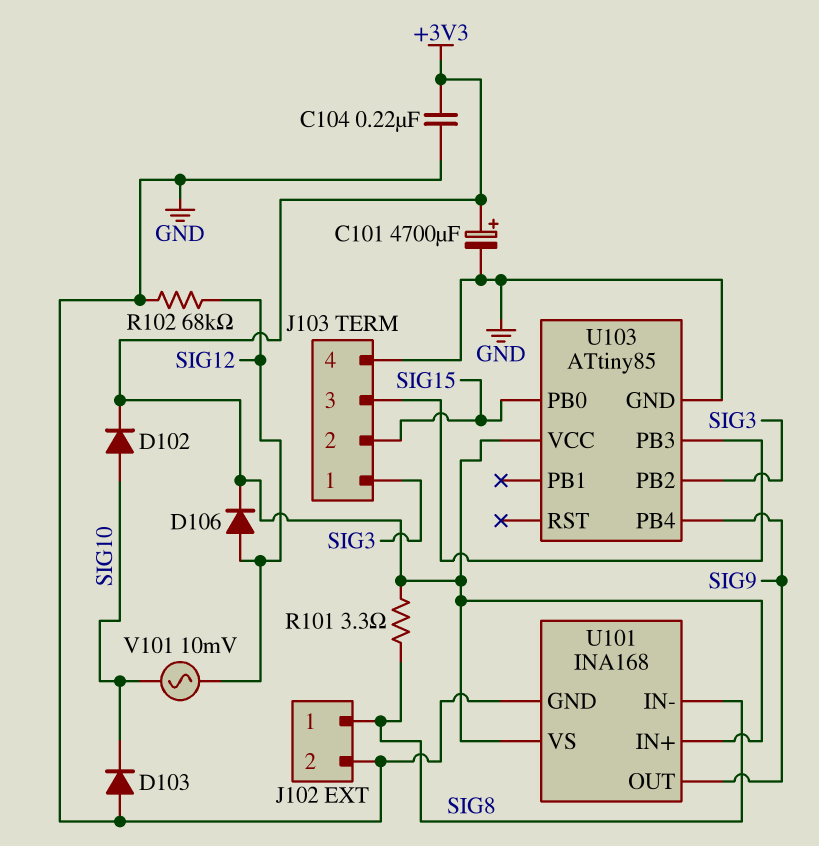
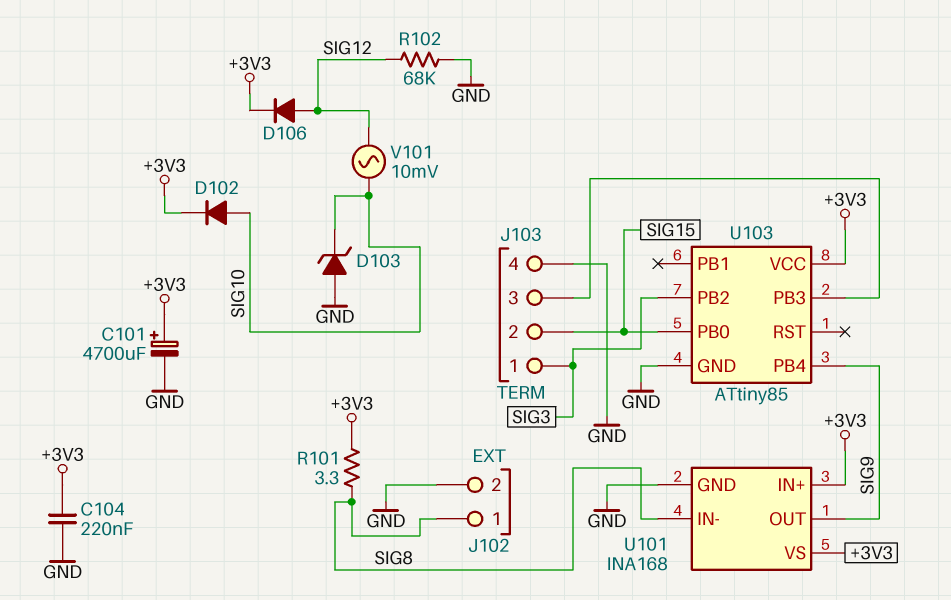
D103: diode (A GND, K SIG10) -> zener (A GND, K SIG10)

